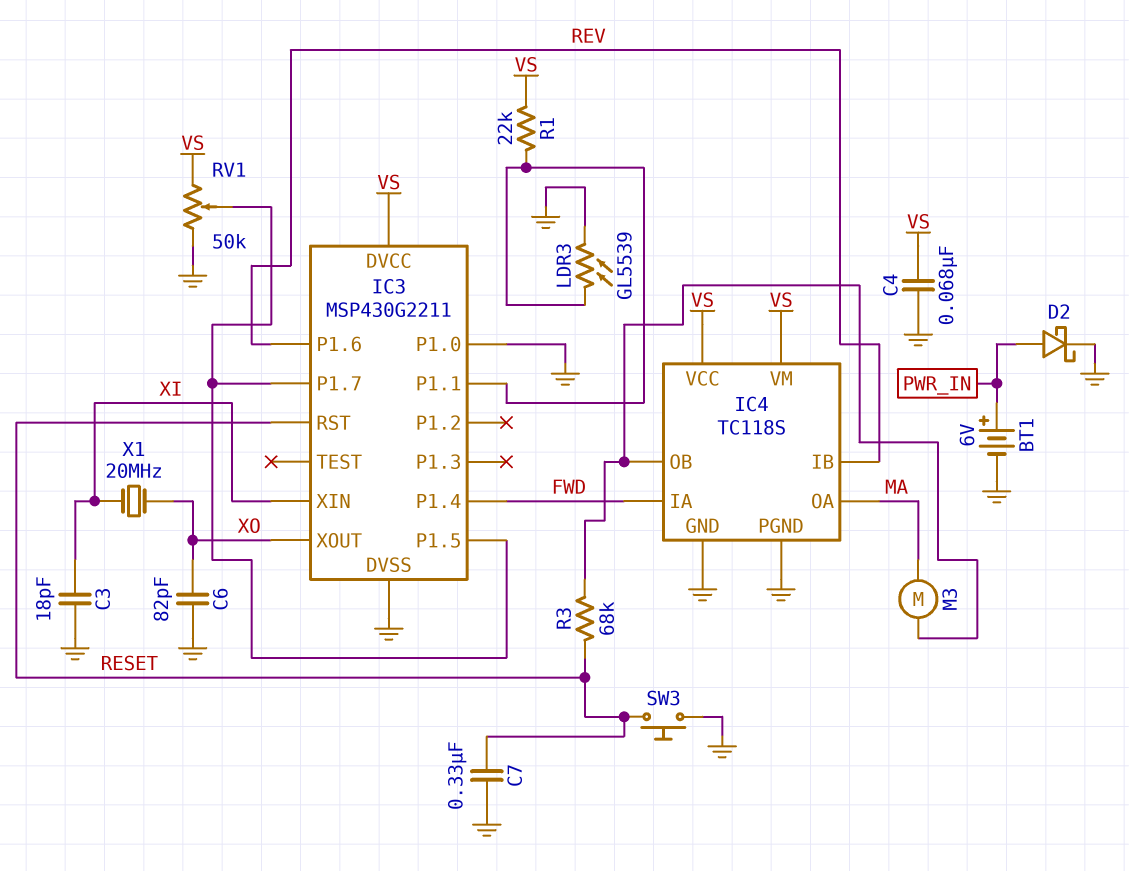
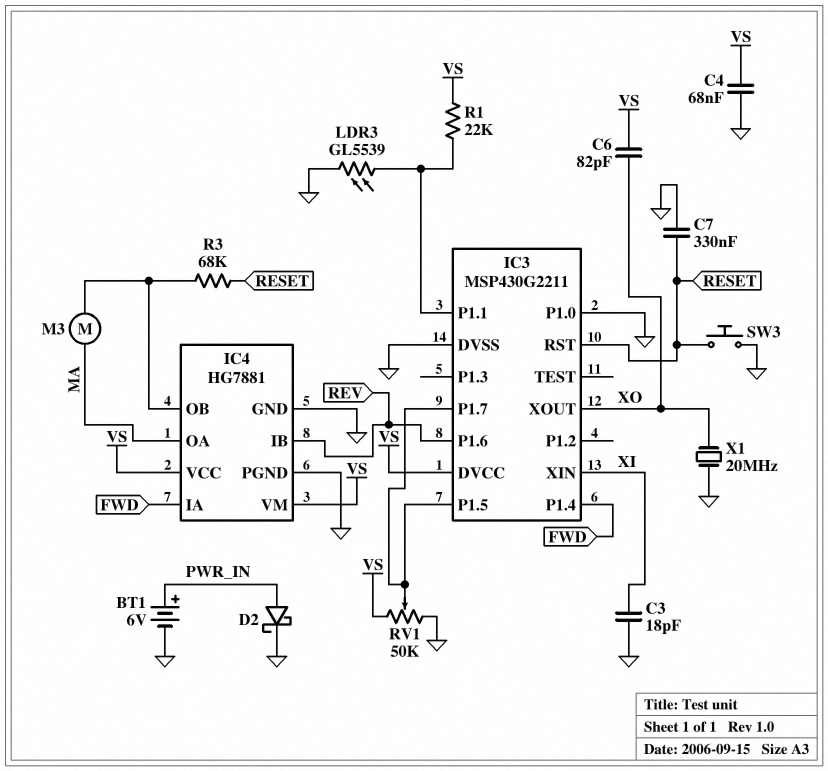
C6: 82pF (GND, XO) -> 82pF (VS, XO)
IC4: TC118S -> HG7881
X1: 20MHz (XI, XO) -> 20MHz (GND, XO)

